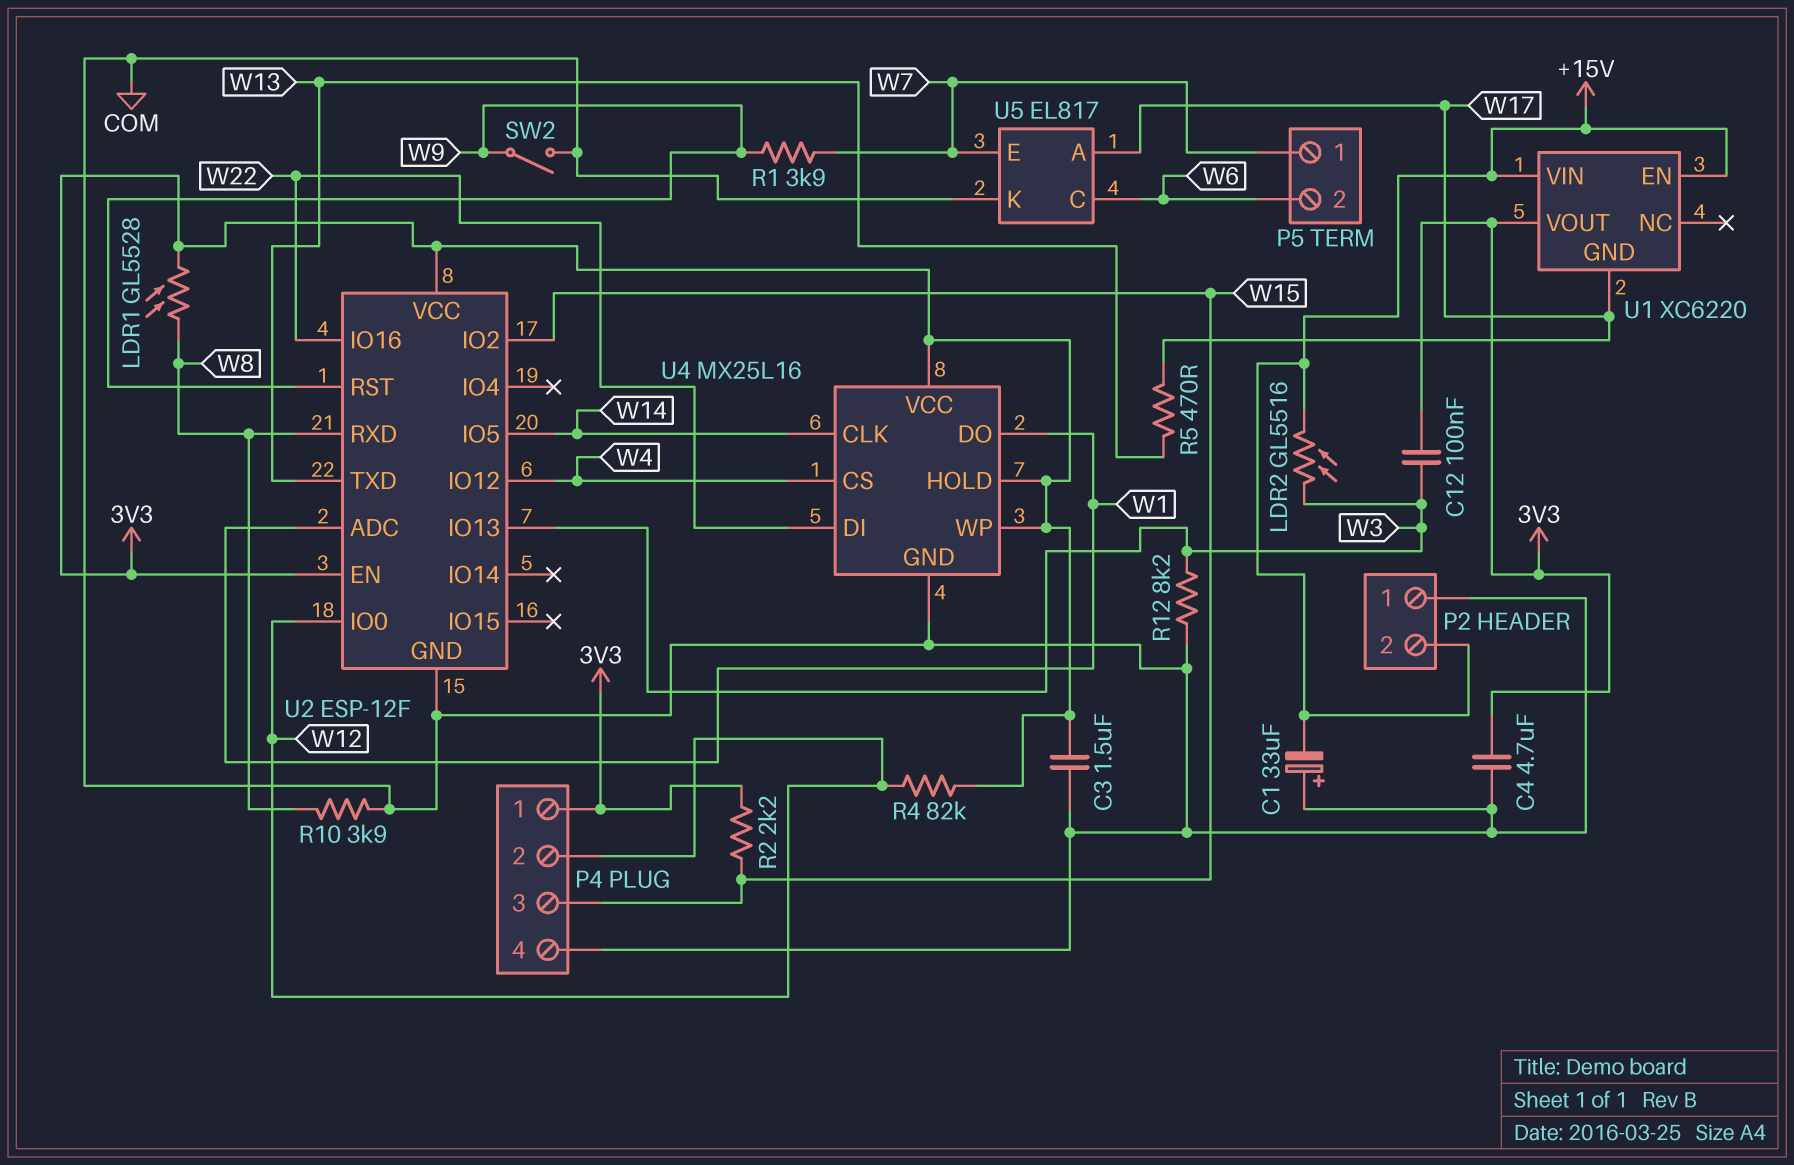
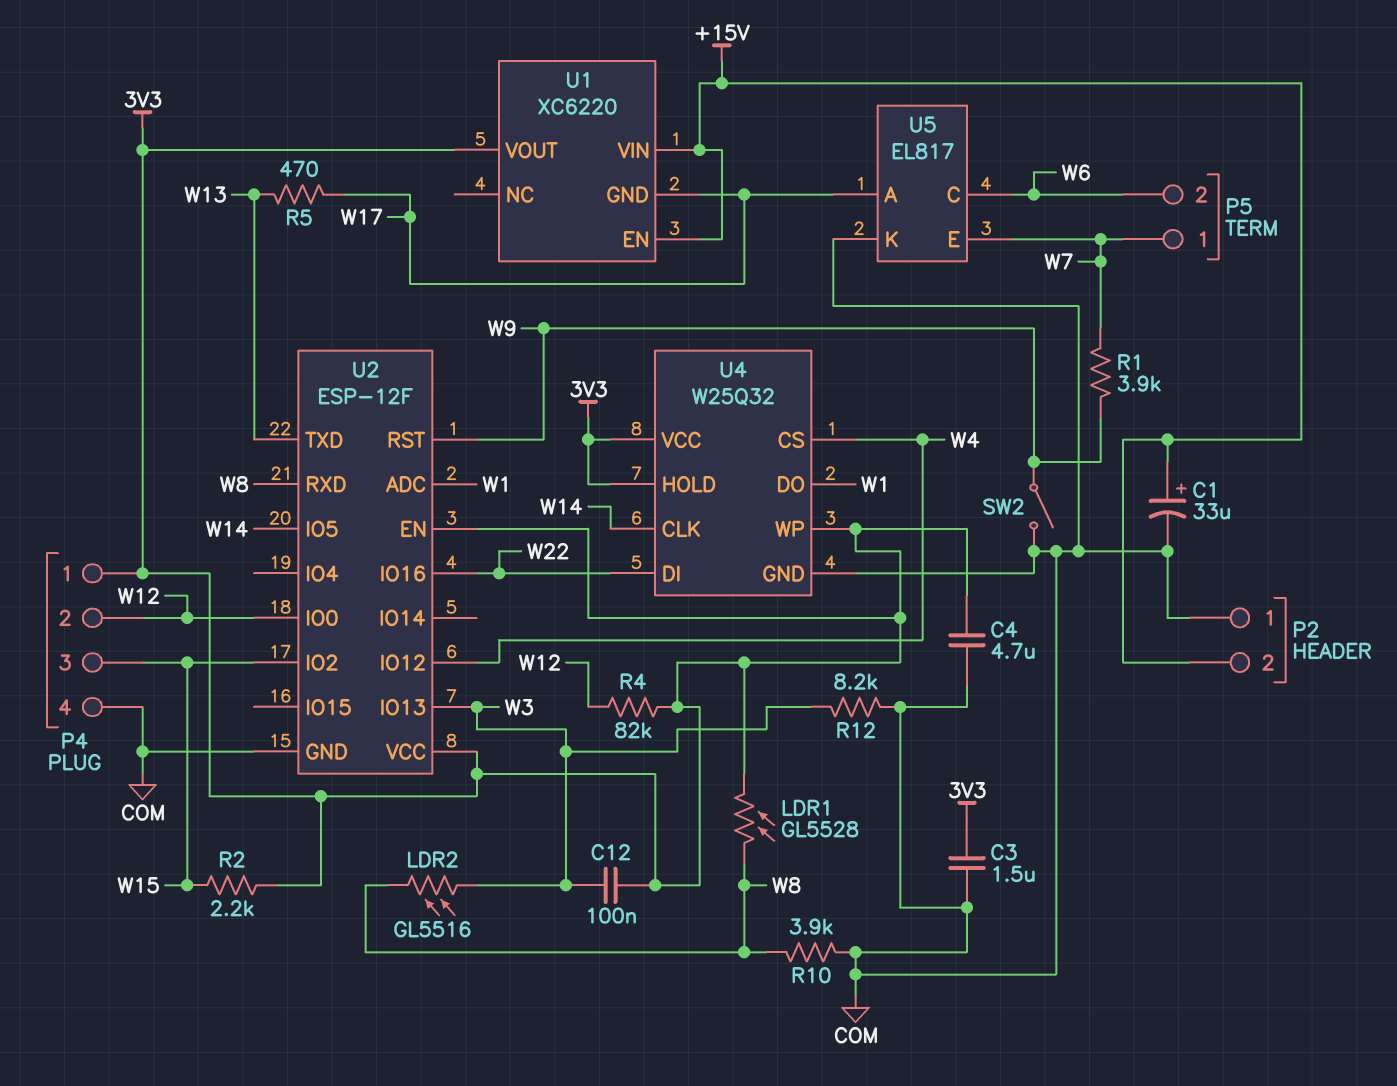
C1: 33uF (plus COM, minus +15V) -> 33uF (plus +15V, minus COM)
LDR2: GL5516 (+15V, W3) -> GL5516 (W3, W8)
U4: MX25L16 -> W25Q32

